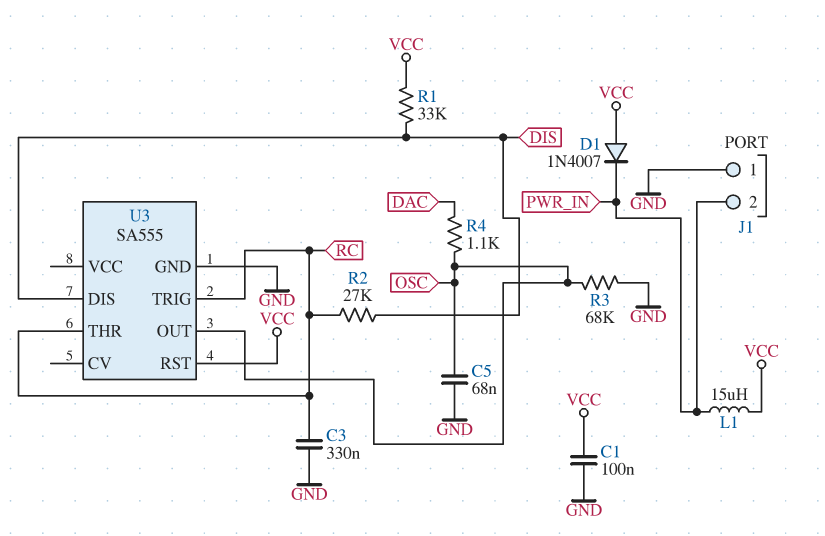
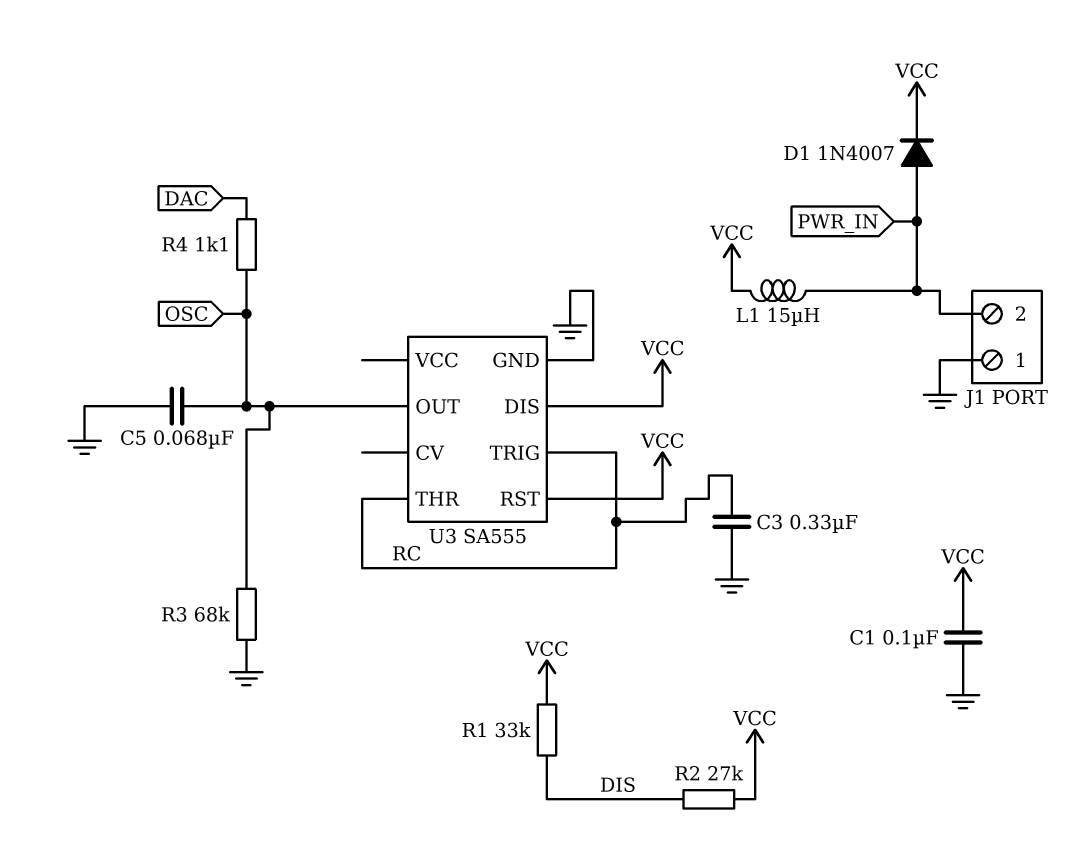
D1: diode 1N4007 (A VCC, K PWR_IN) -> diode 1N4007 (A PWR_IN, K VCC)
R2: 27k (DIS, RC) -> 27k (DIS, VCC)
U3 pin DIS: DIS -> VCC

